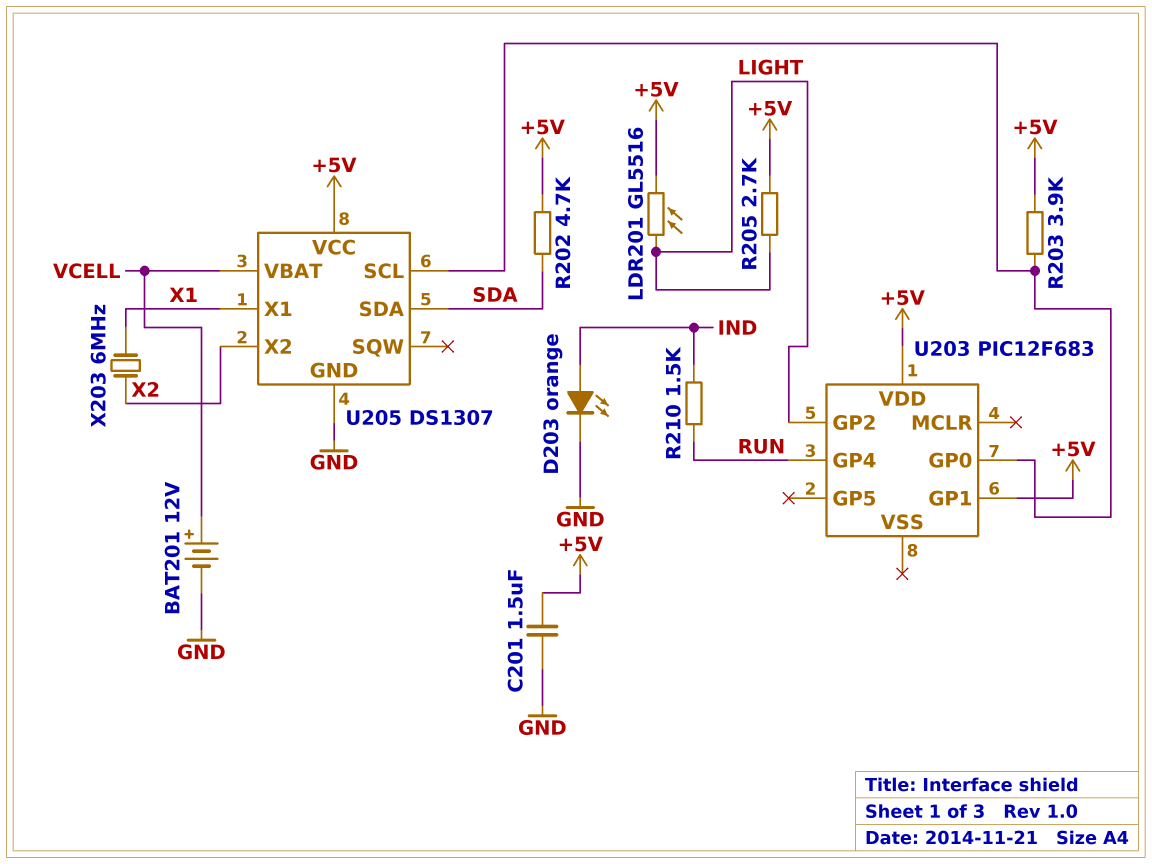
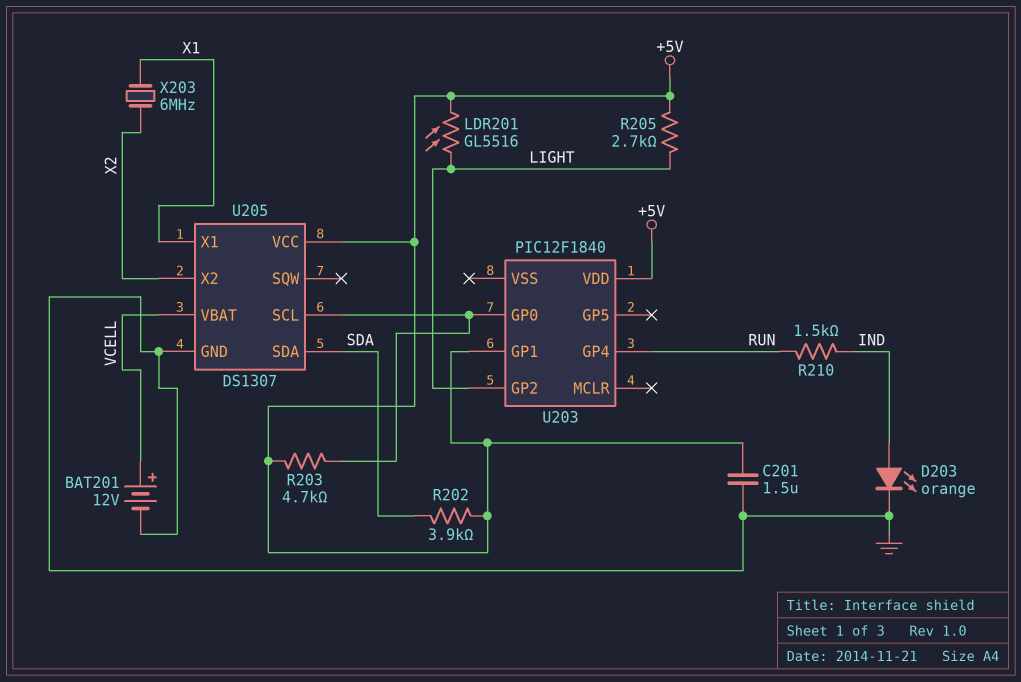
R202: 4.7k (+5V, SDA) -> 3.9k (+5V, SDA)
R203: 3.9k (+5V, U203/GP0) -> 4.7k (+5V, U203/GP0)
U203: PIC12F683 -> PIC12F1840

